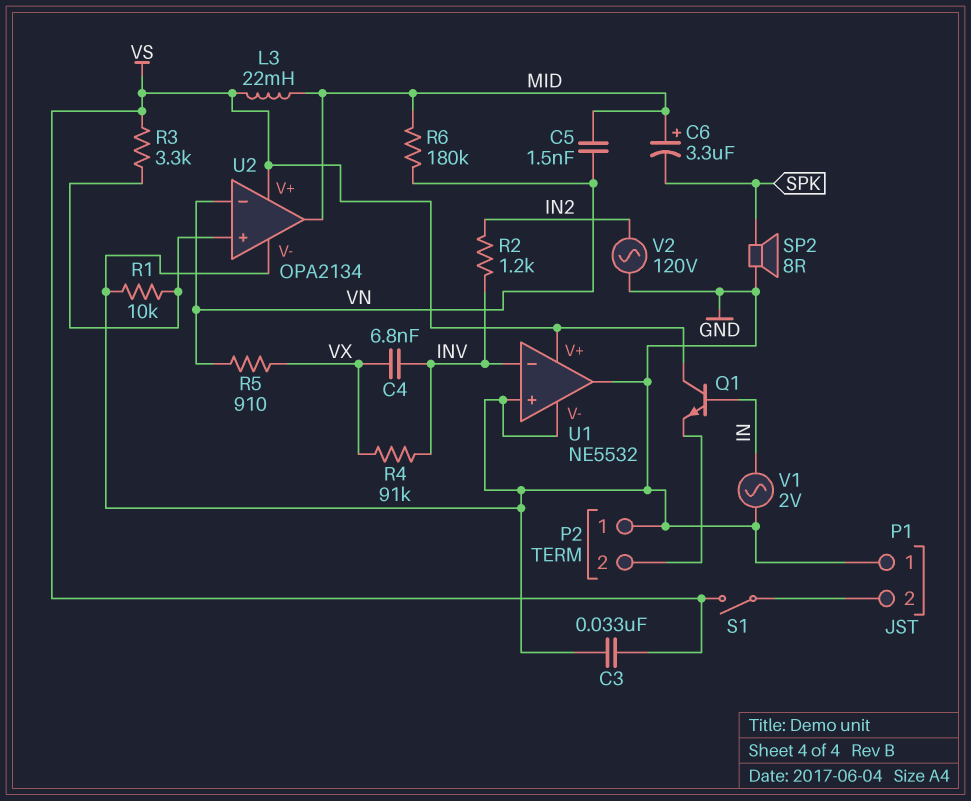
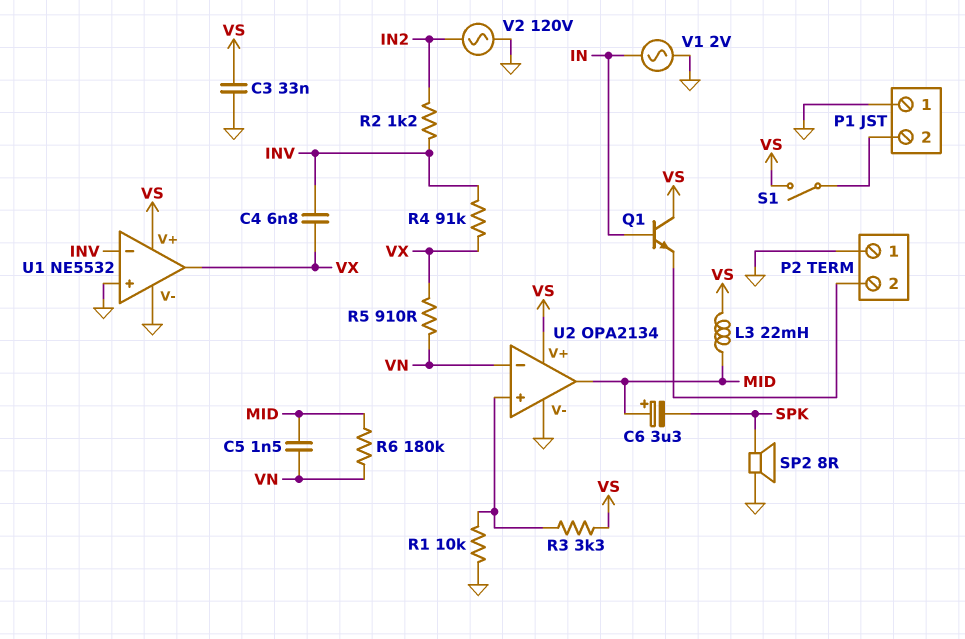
U1 pin out: GND -> VX

